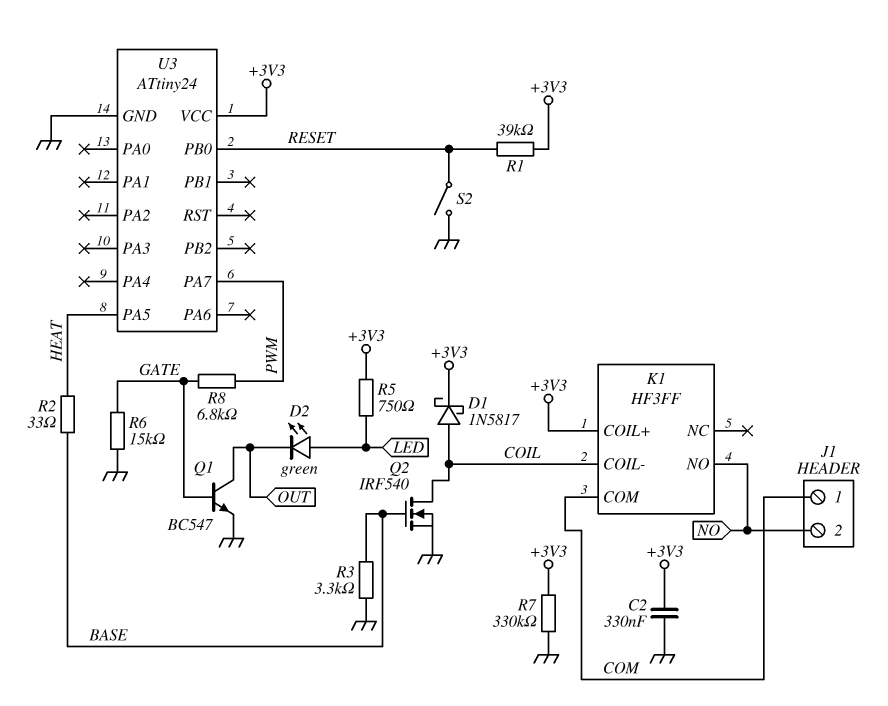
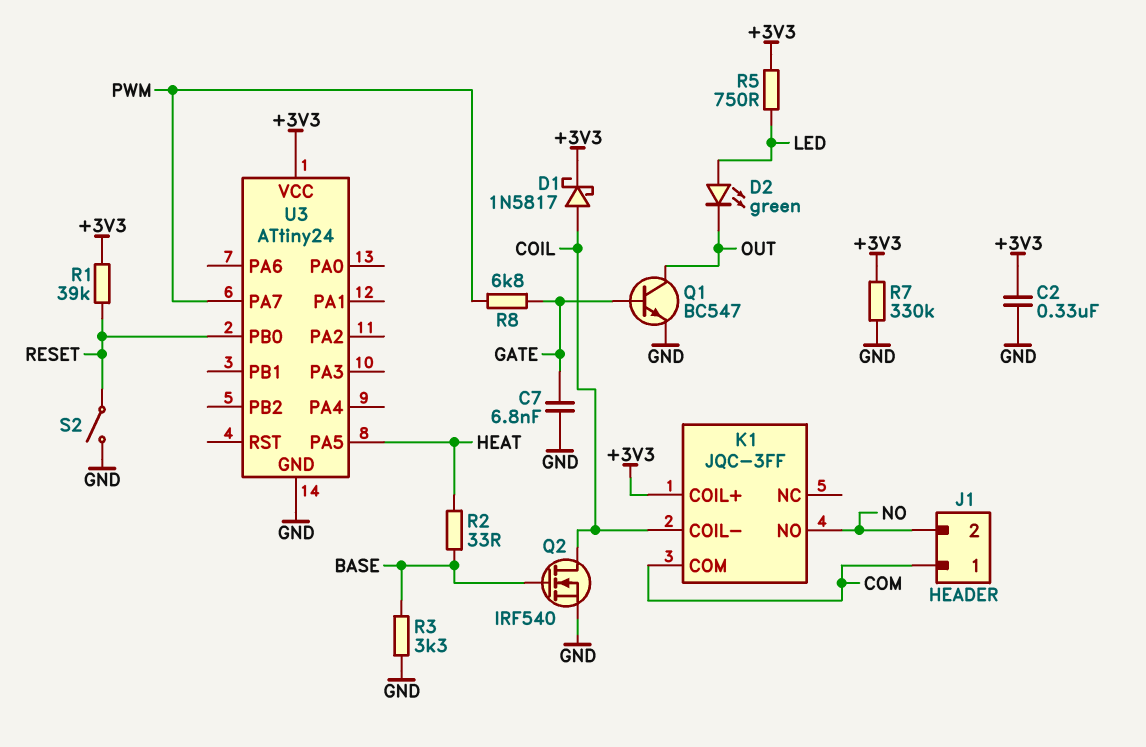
C7: none -> 6.8nF (GATE, GND)
K1: HF3FF -> JQC-3FF
R6: 15k (GATE, GND) -> none

